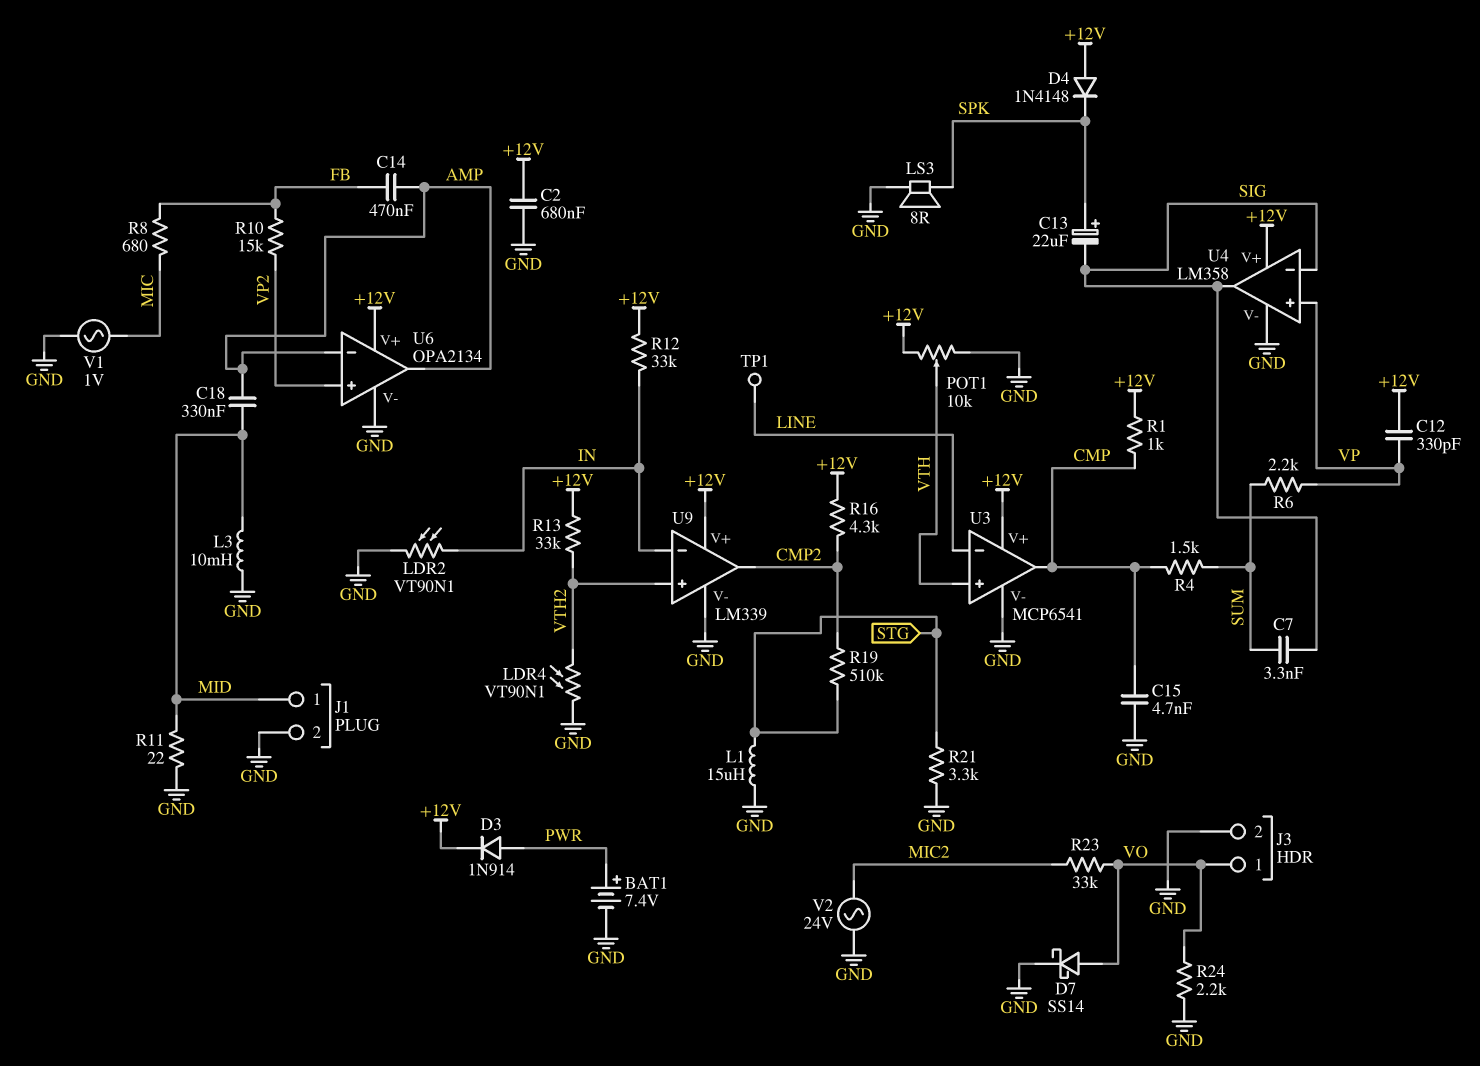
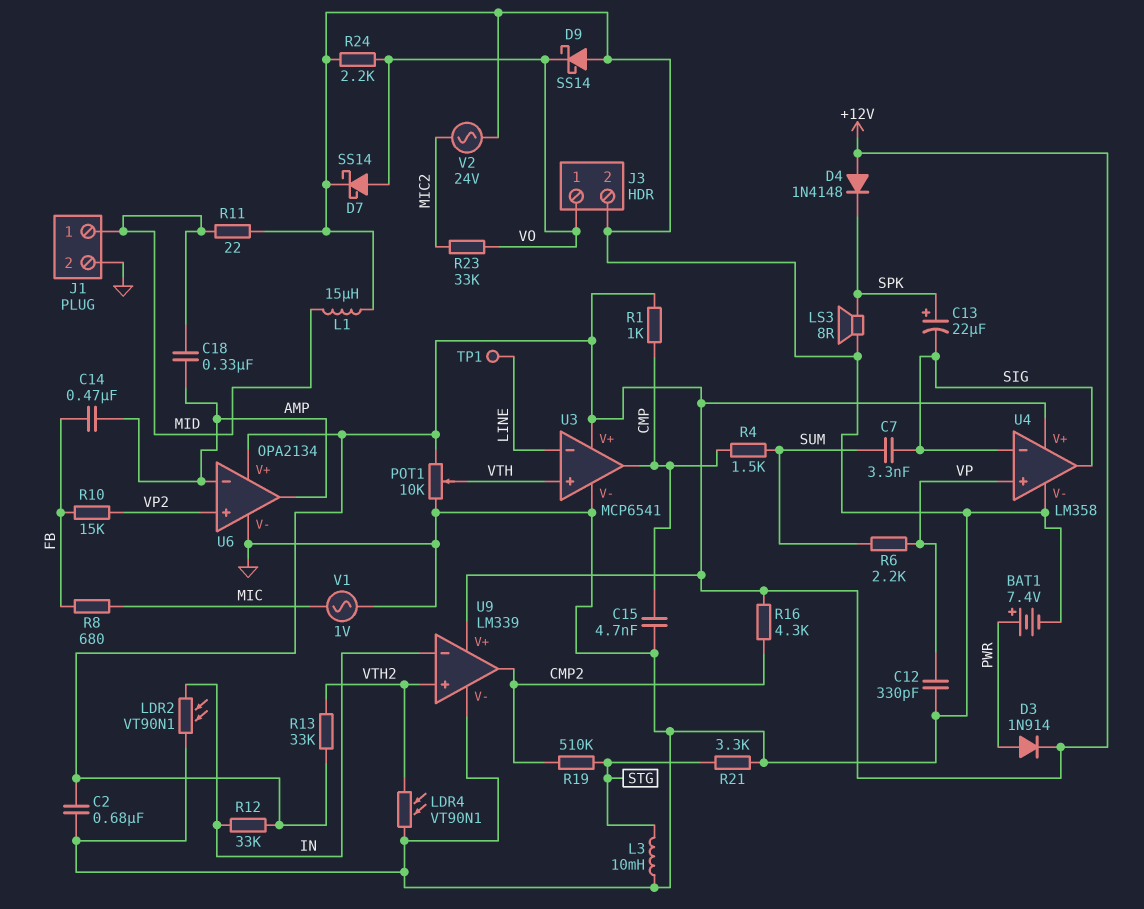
C12: 330pF (+12V, VP) -> 330pF (GND, VP)
D9: none -> schottky SS14 (A GND, K VO)
L1: 15uH (GND, STG) -> 15uH (GND, MID)
L3: 10mH (GND, MID) -> 10mH (GND, STG)

